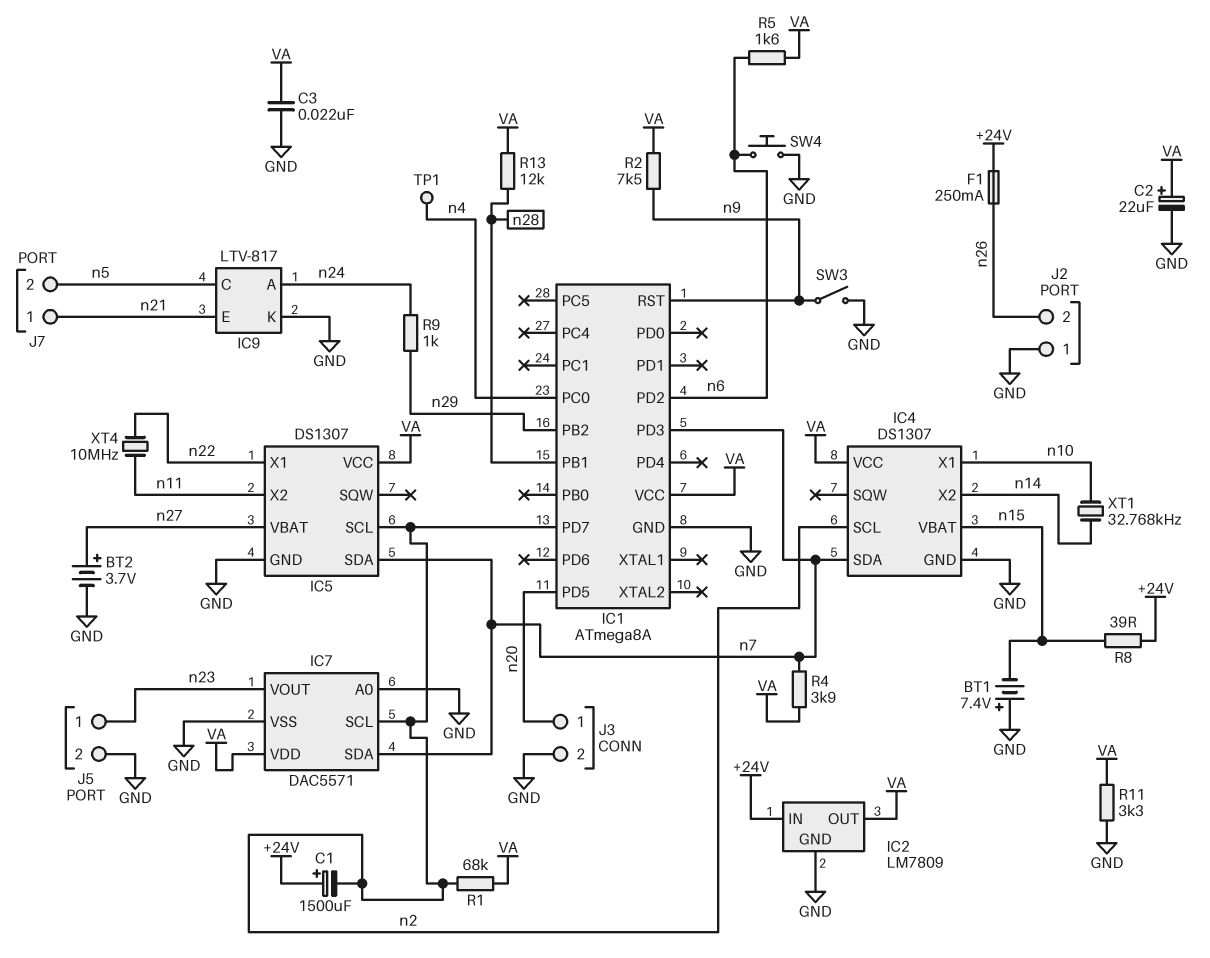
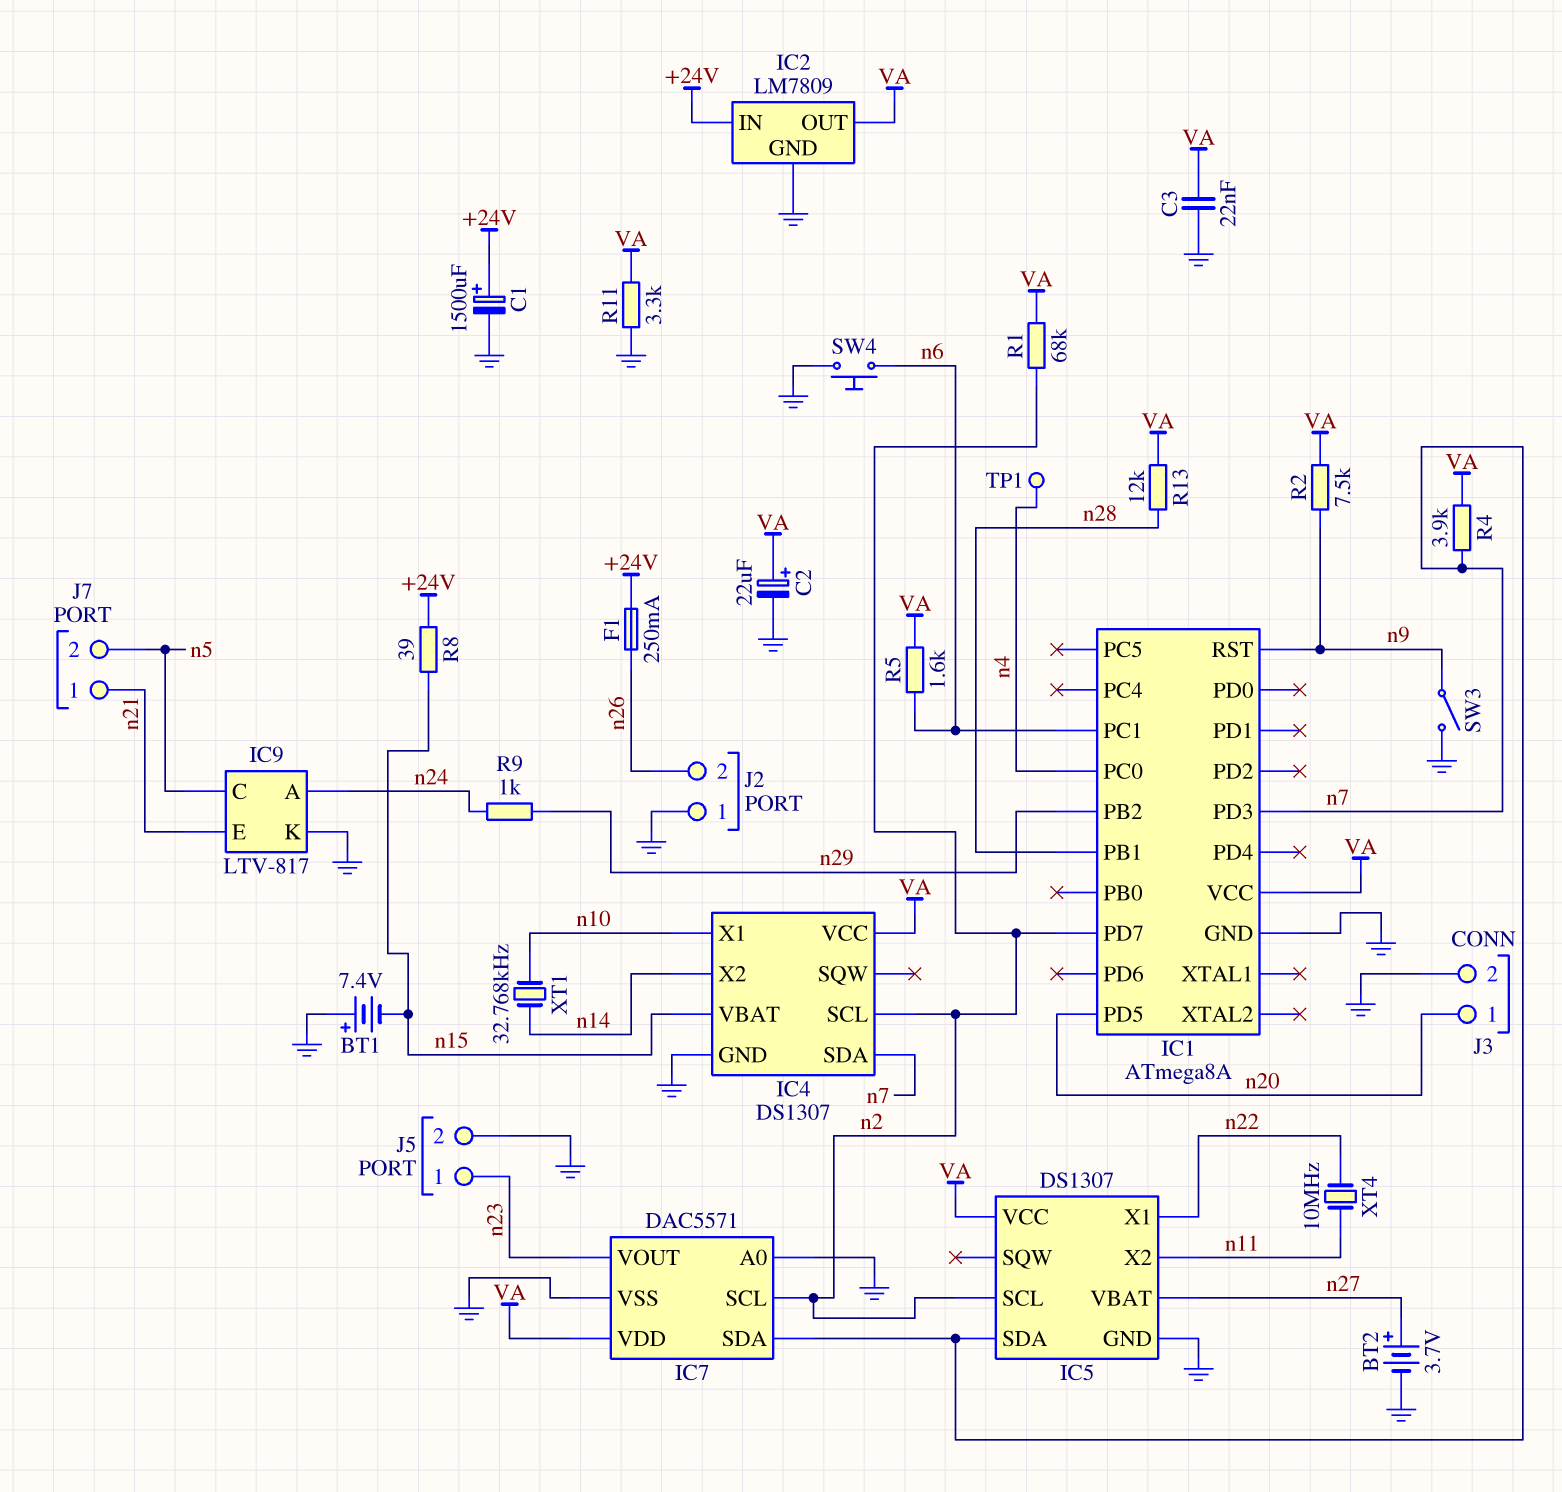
C1: 1500uF (plus +24V, minus n2) -> 1500uF (plus +24V, minus GND)
IC1 pin PC1: none -> n6
IC1 pin PD2: n6 -> none

